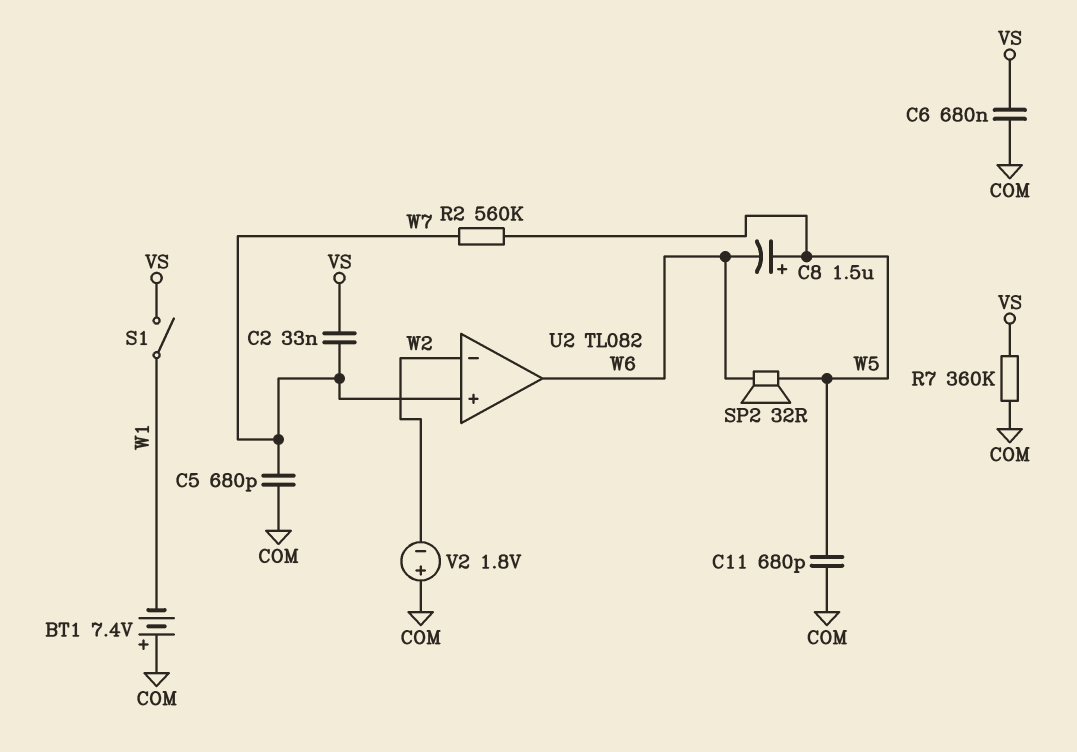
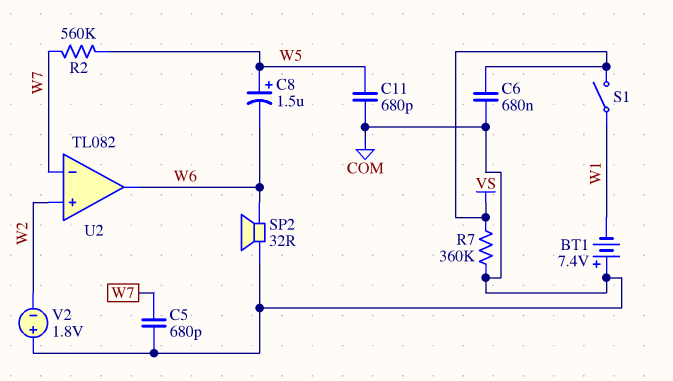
C2: 33nF (VS, W7) -> none
SP2: speaker 32R (W5, W6) -> speaker 32R (COM, W6)
U2 pin in+: W7 -> W2
U2 pin in-: W2 -> W7

